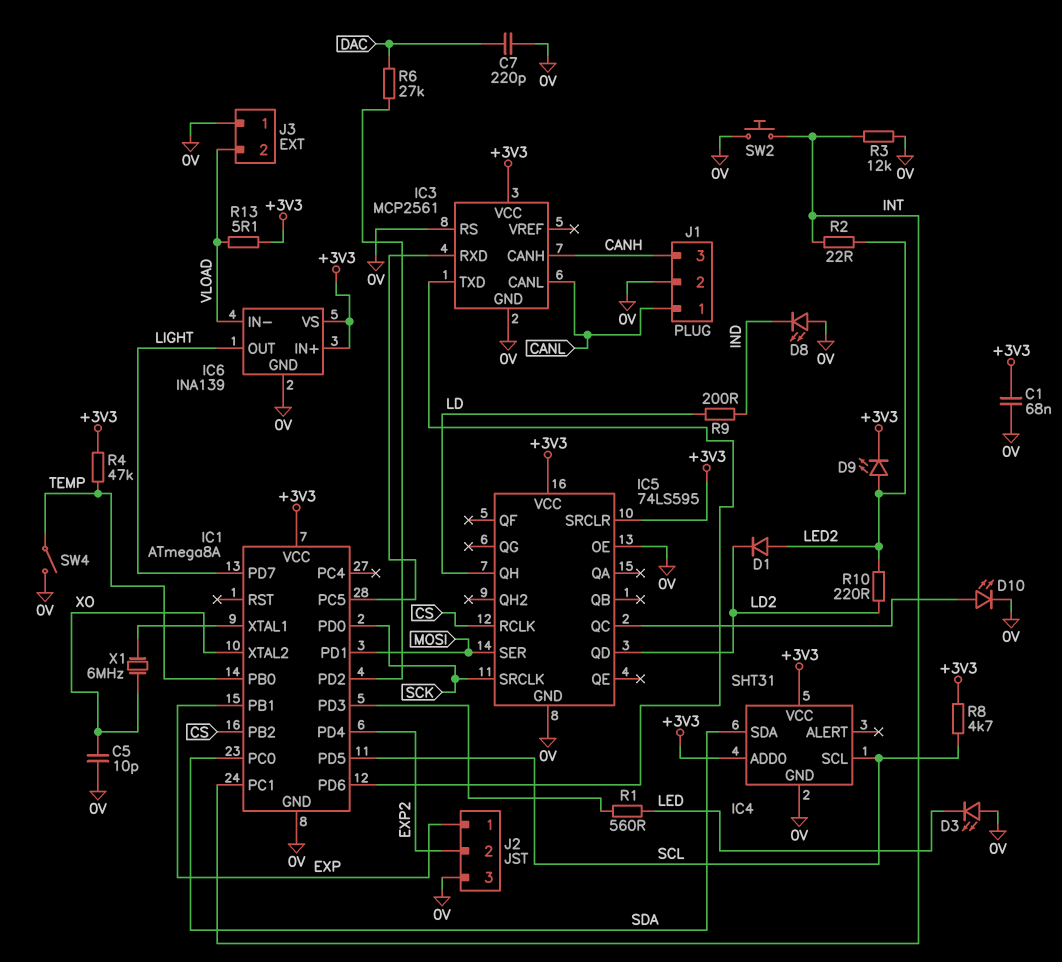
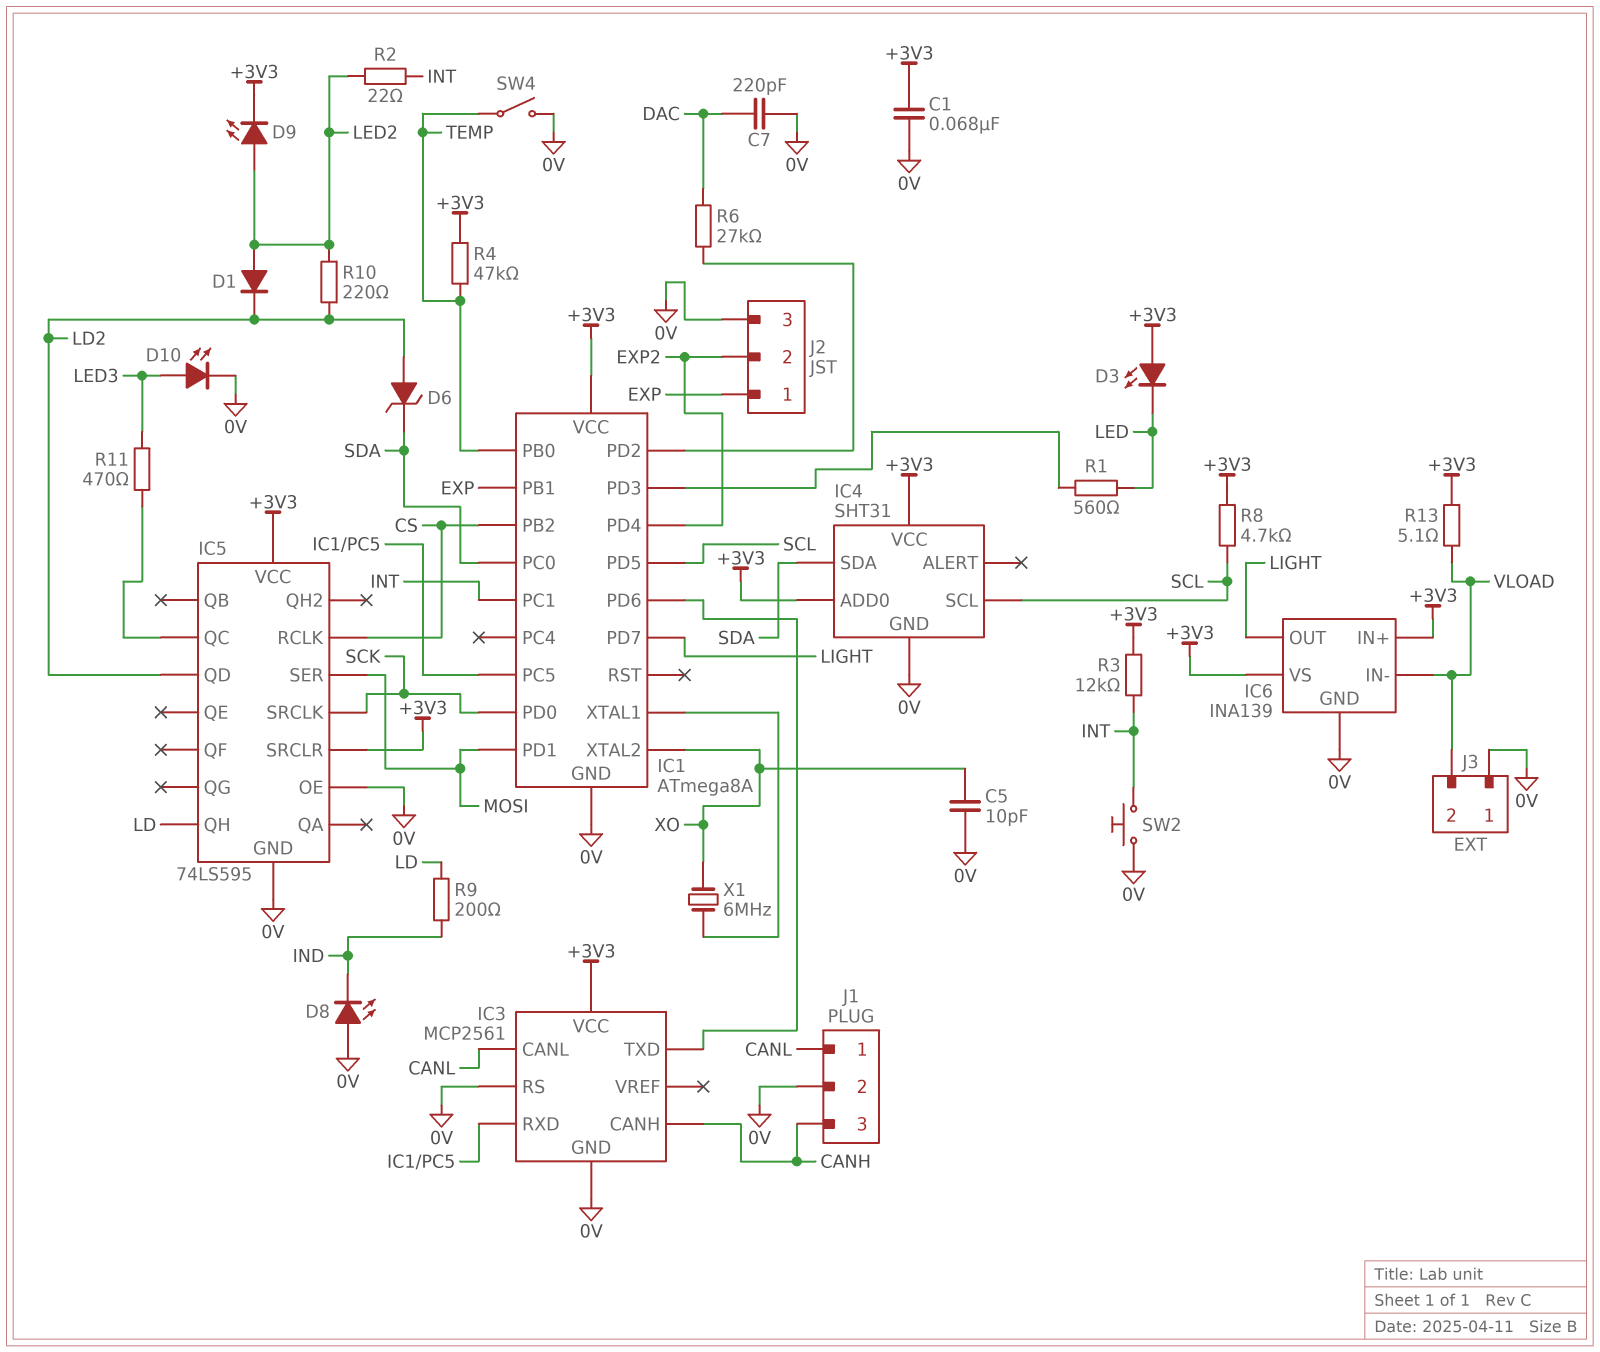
D3: LED (A 0V, K LED) -> LED (A +3V3, K LED)
D6: none -> zener (A LD2, K SDA)
D10: LED (A IC5/QC, K 0V) -> LED (A LED3, K 0V)
R3: 12k (0V, INT) -> 12k (+3V3, INT)
R11: none -> 470 (IC5/QC, LED3)

